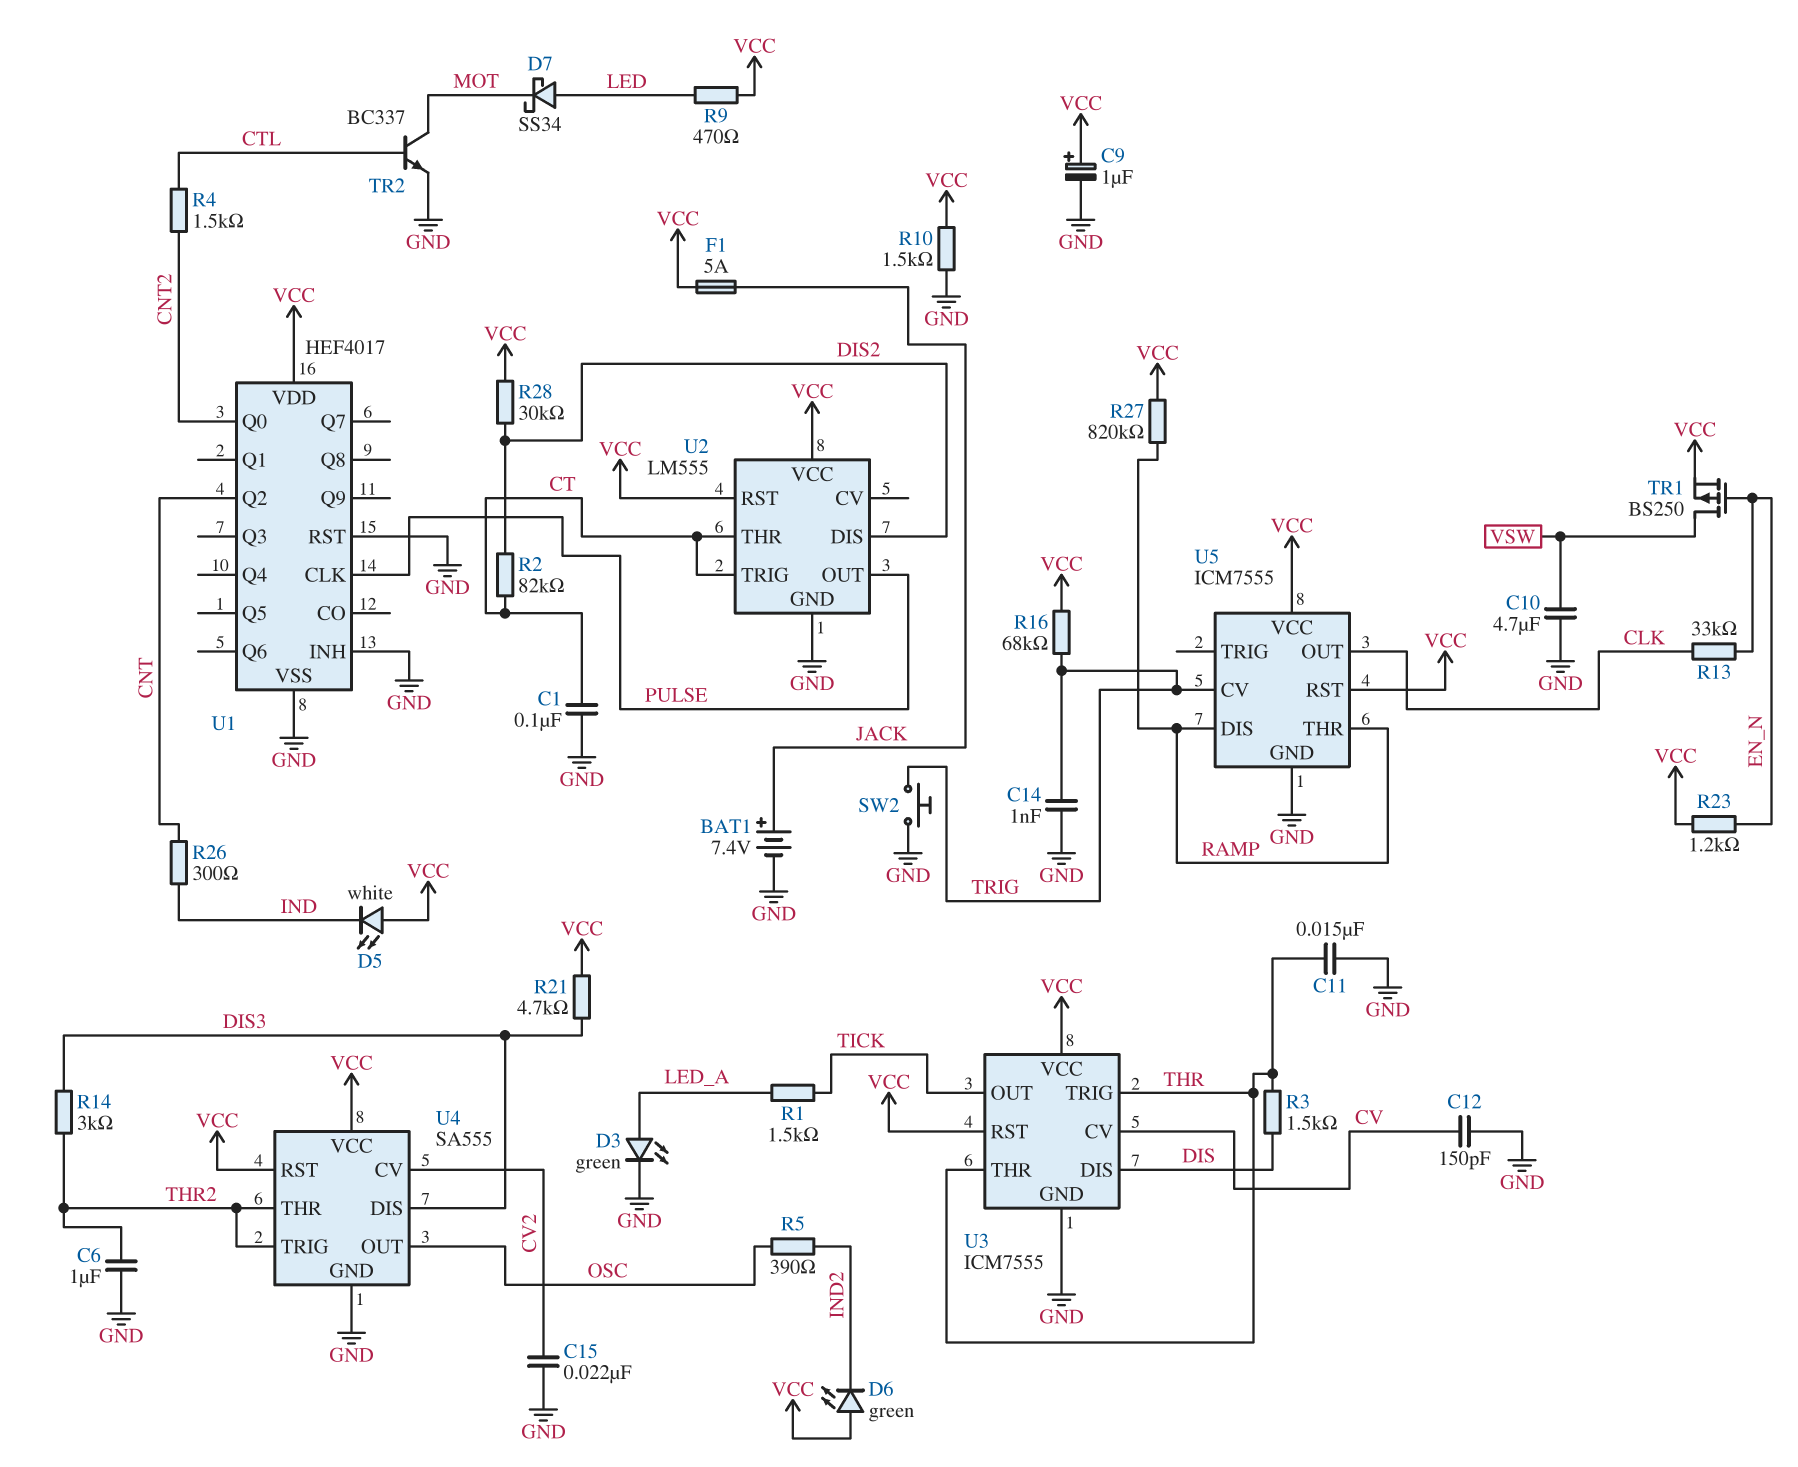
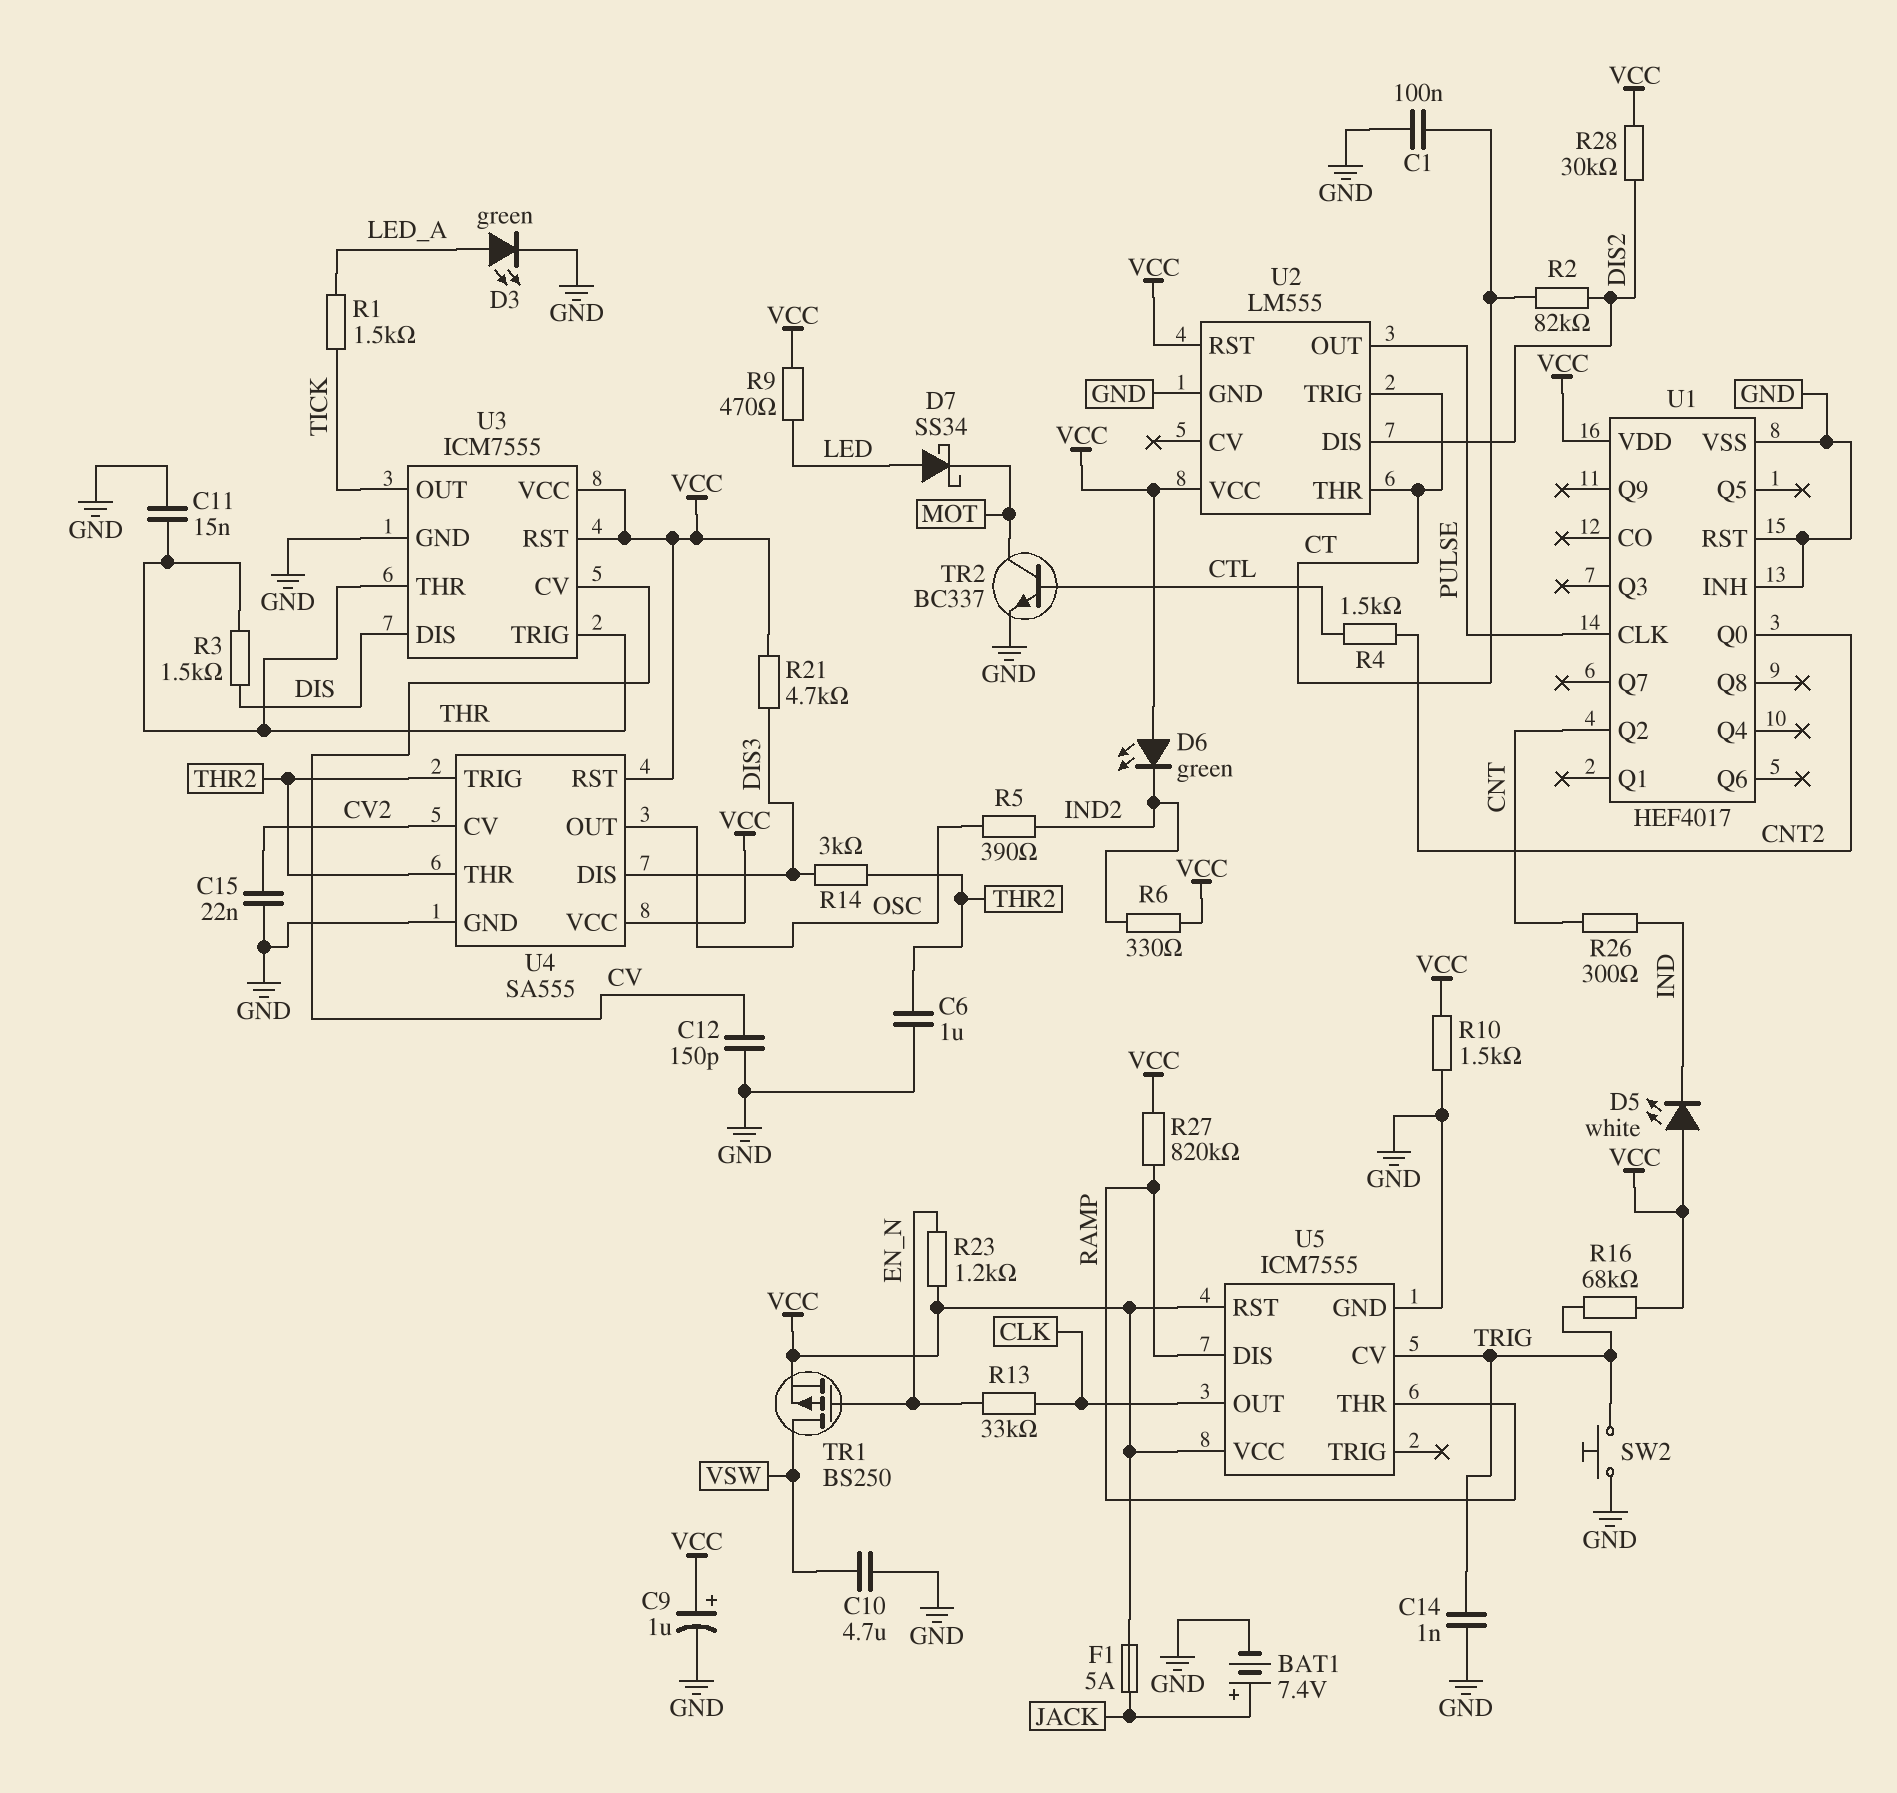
R6: none -> 330 (IND2, VCC)

